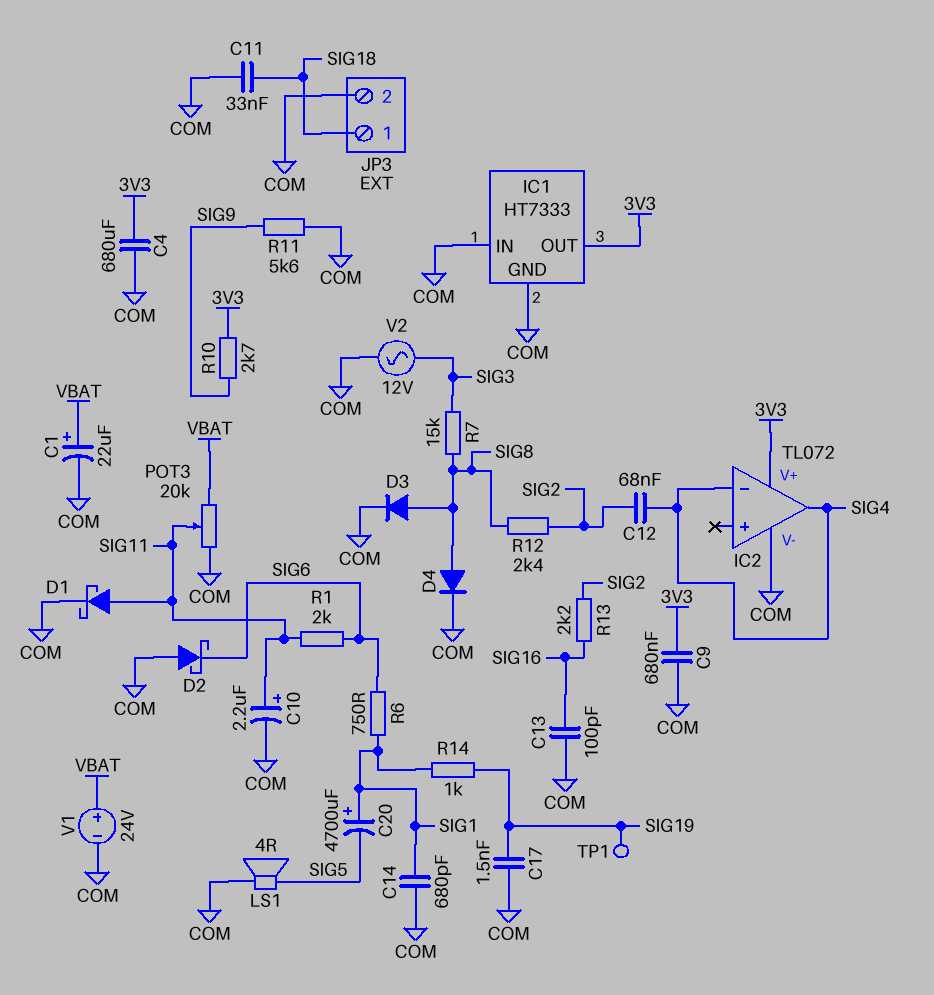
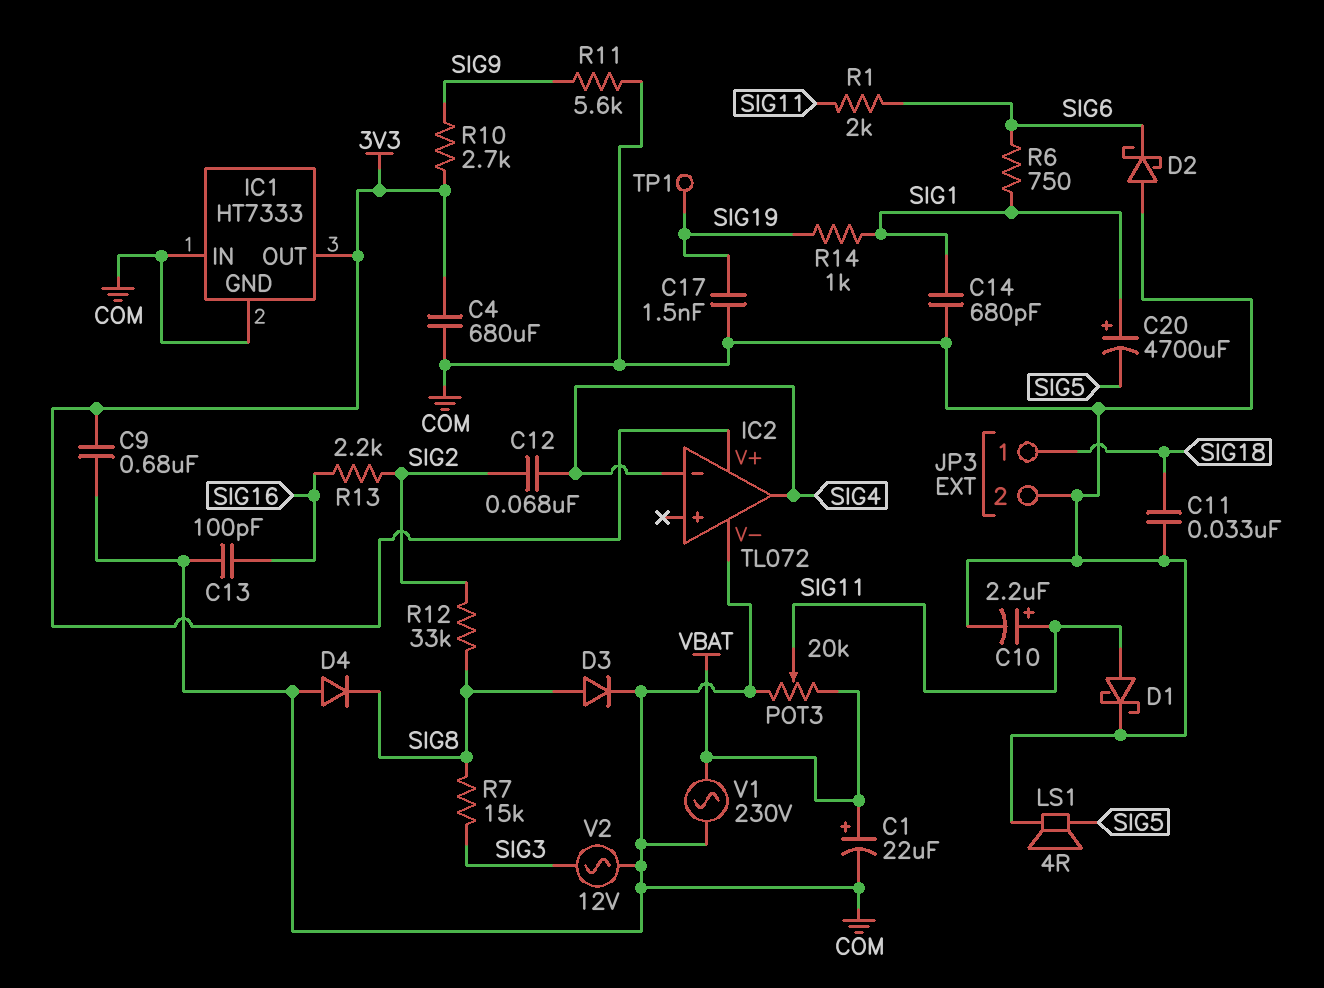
D4: diode (A SIG8, K COM) -> diode (A COM, K SIG8)
R12: 2.4k (SIG2, SIG8) -> 33k (SIG2, SIG8)
V1: 24V (plus VBAT, minus COM) -> AC 230V (COM, VBAT)

